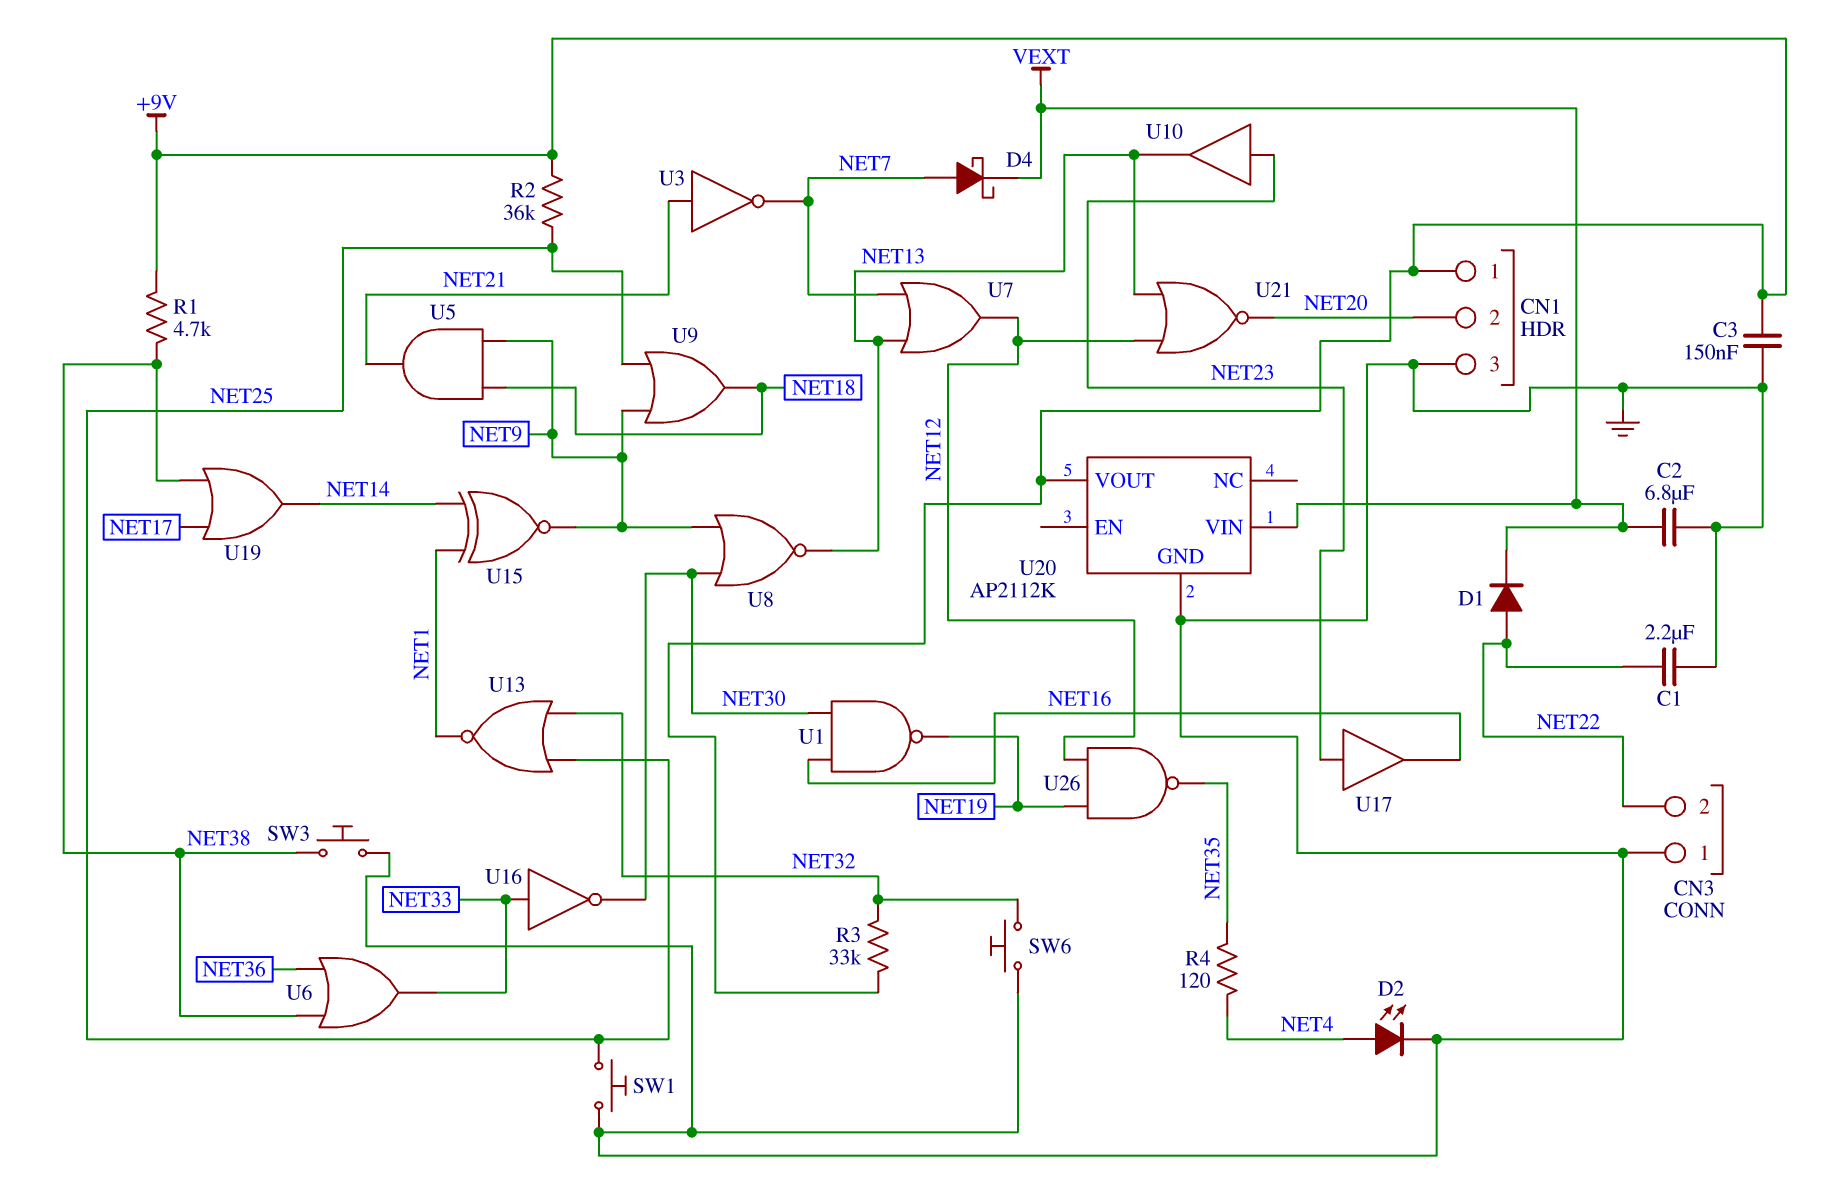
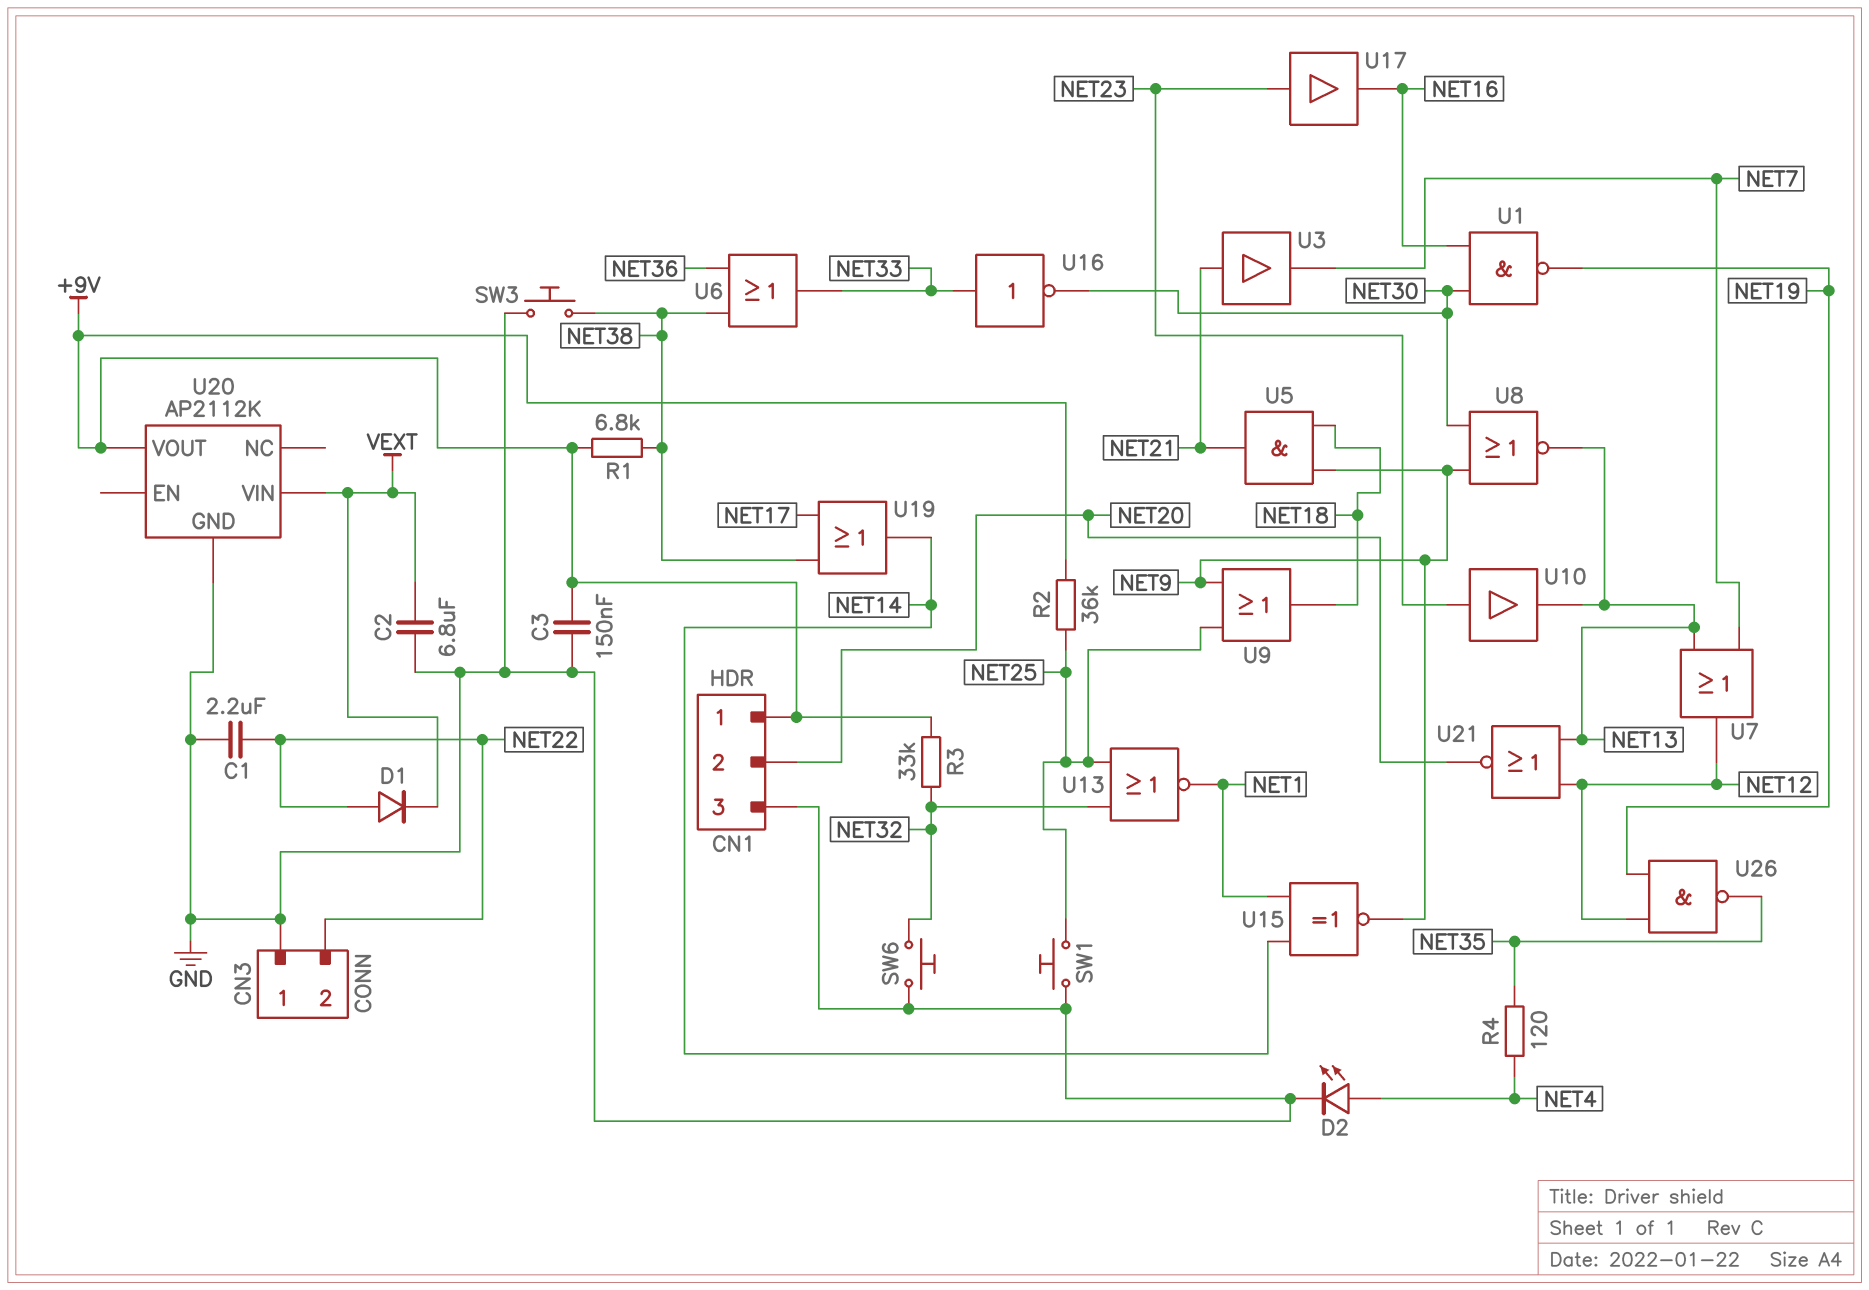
D4: schottky (A NET7, K VEXT) -> none
R1: 4.7k (+9V, NET38) -> 6.8k (+9V, NET38)
U3: NOT (in NET21, out NET7) -> buffer (in NET21, out NET7)

